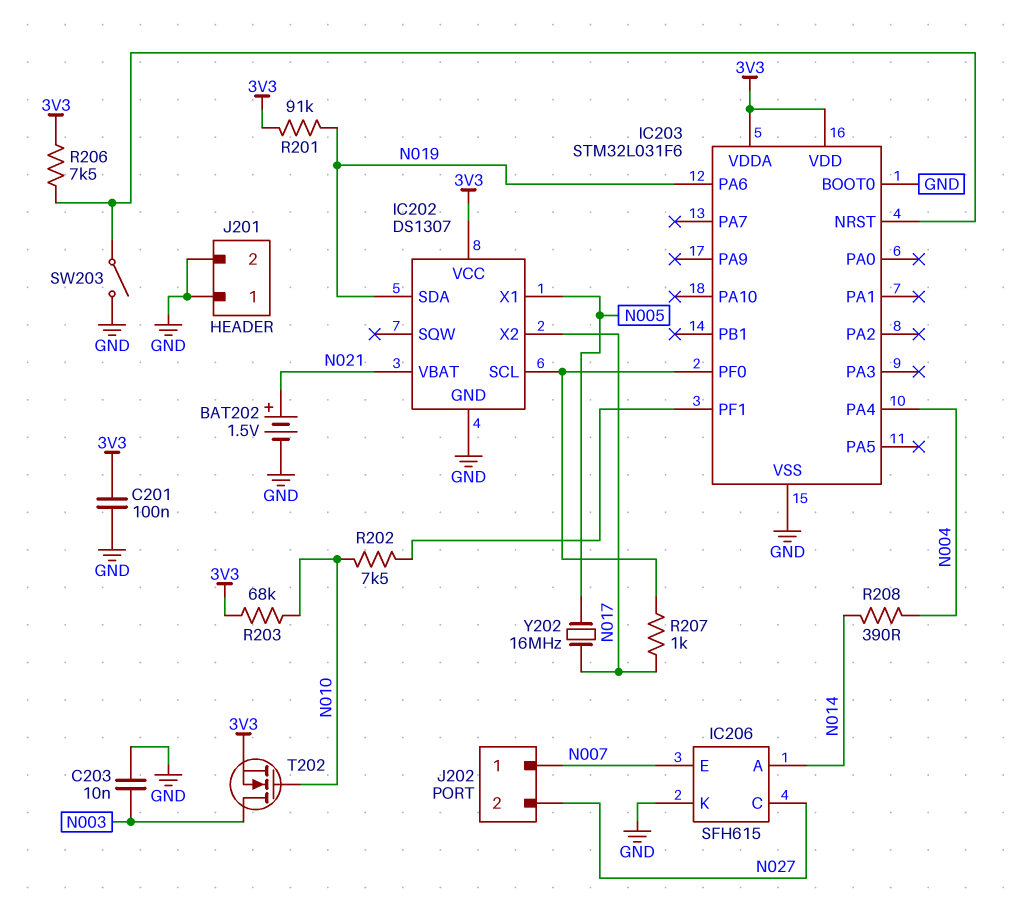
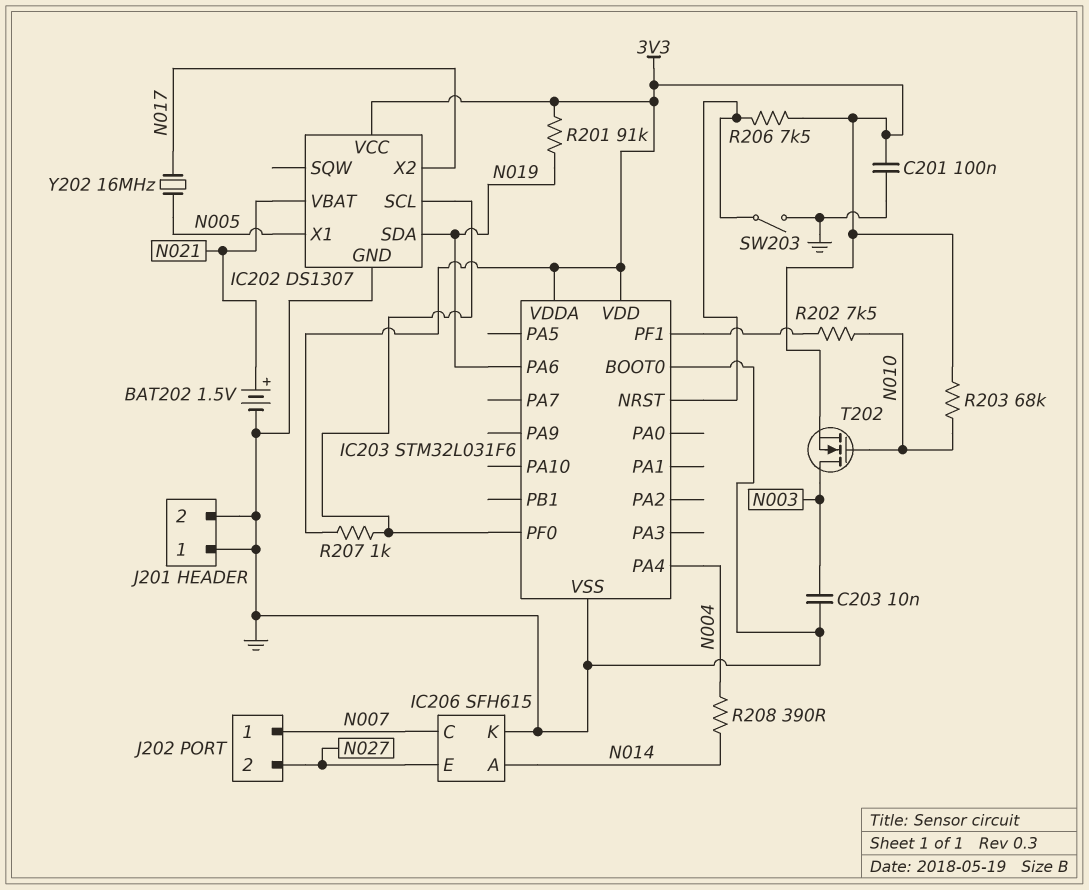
IC206 pin C: N027 -> N007
IC206 pin E: N007 -> N027
R207: 1k (IC202/SCL, N017) -> 1k (3V3, IC202/SCL)

